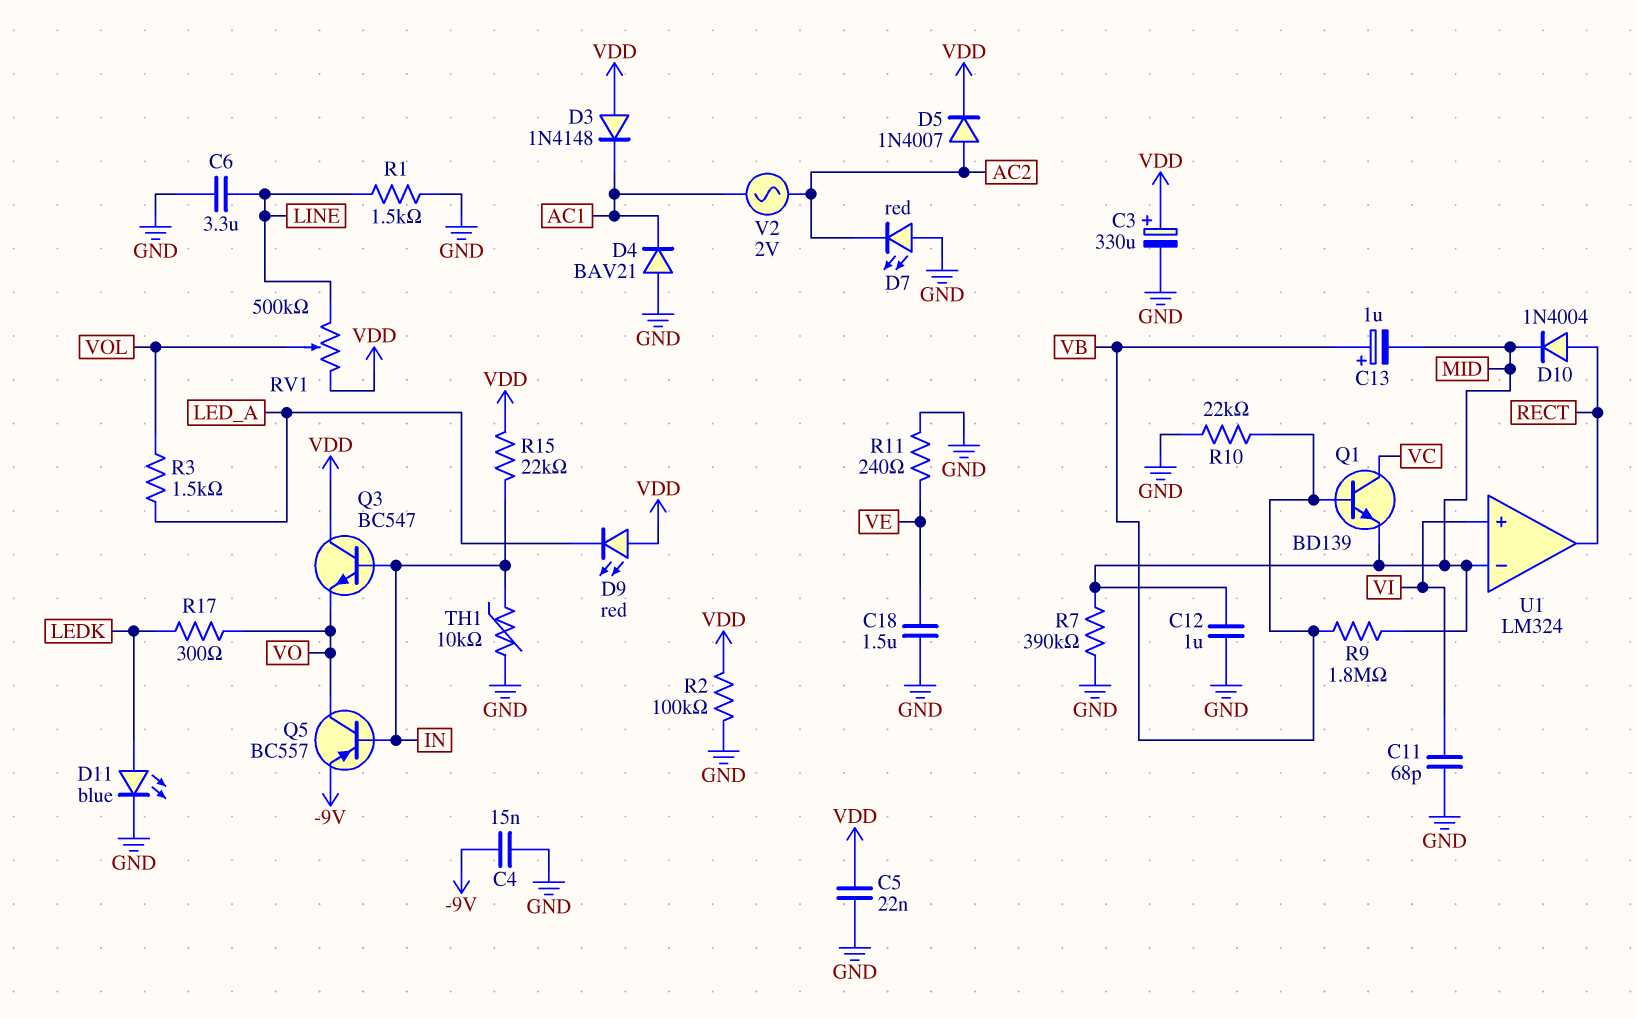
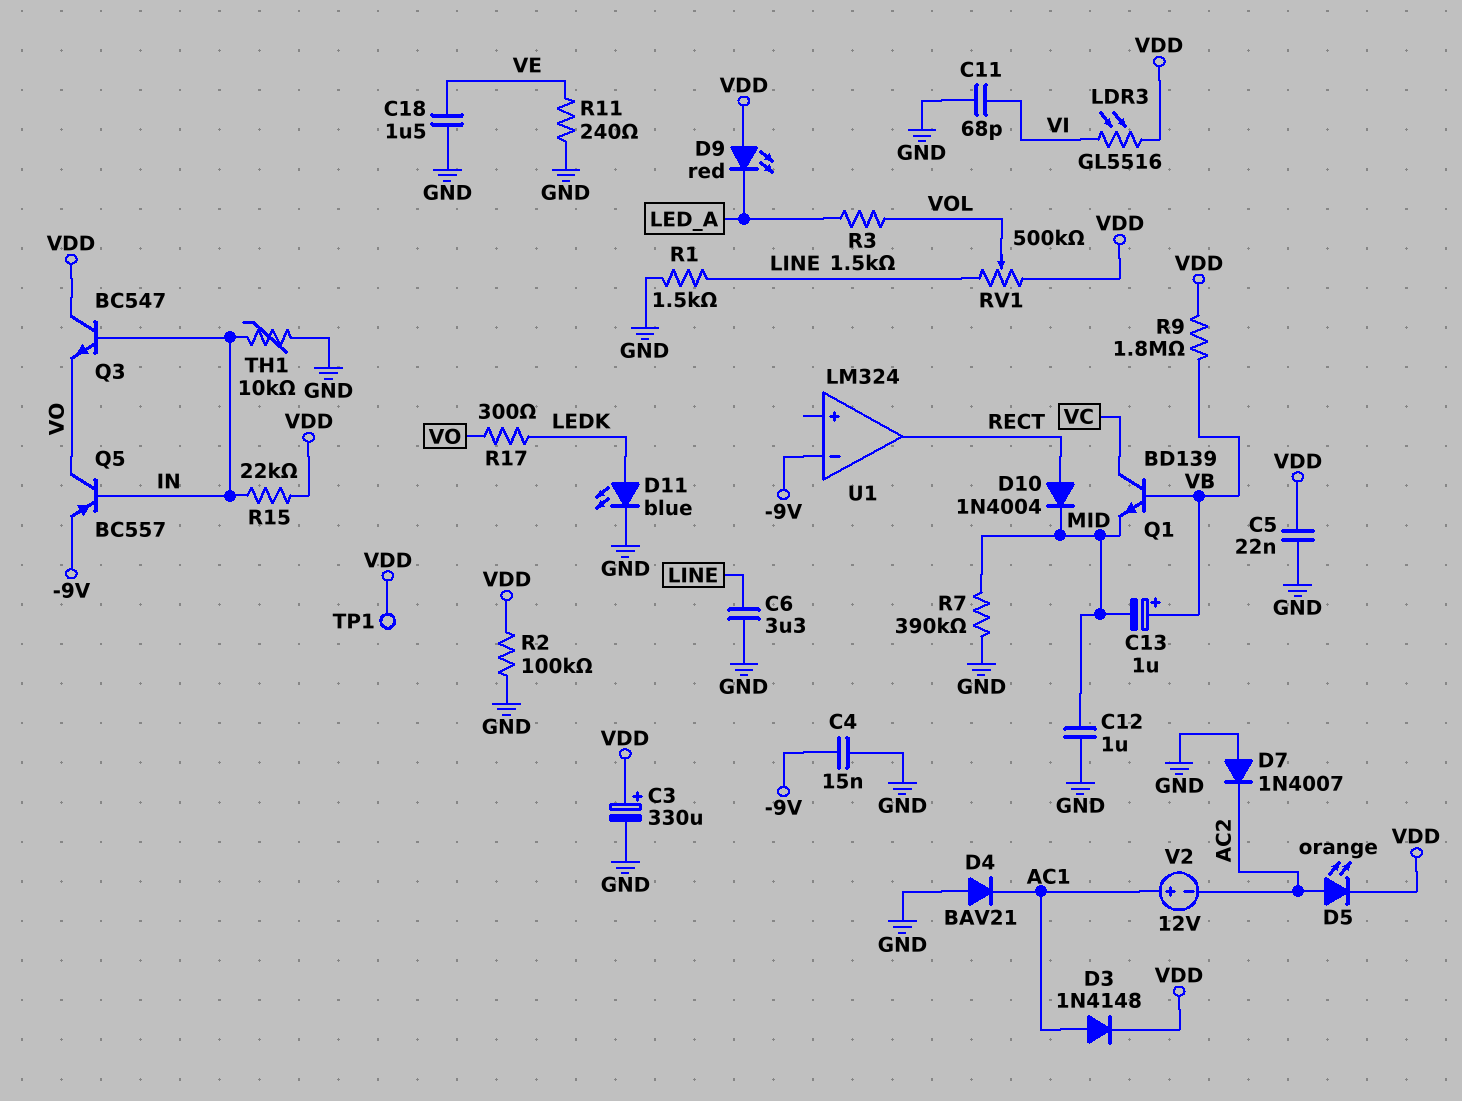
D3: diode 1N4148 (A VDD, K AC1) -> diode 1N4148 (A AC1, K VDD)
D5: diode 1N4007 (A AC2, K VDD) -> LED orange (A AC2, K VDD)
D7: LED red (A GND, K AC2) -> diode 1N4007 (A GND, K AC2)
LDR3: none -> GL5516 (VDD, VI)
R9: 1.8M (MID, VB) -> 1.8M (VB, VDD)
R10: 22k (GND, VB) -> none
TP1: none -> test point (VDD)
U1 pin in+: VI -> none
U1 pin in-: MID -> -9V
V2: AC 2V (AC1, AC2) -> 12V (plus AC1, minus AC2)

